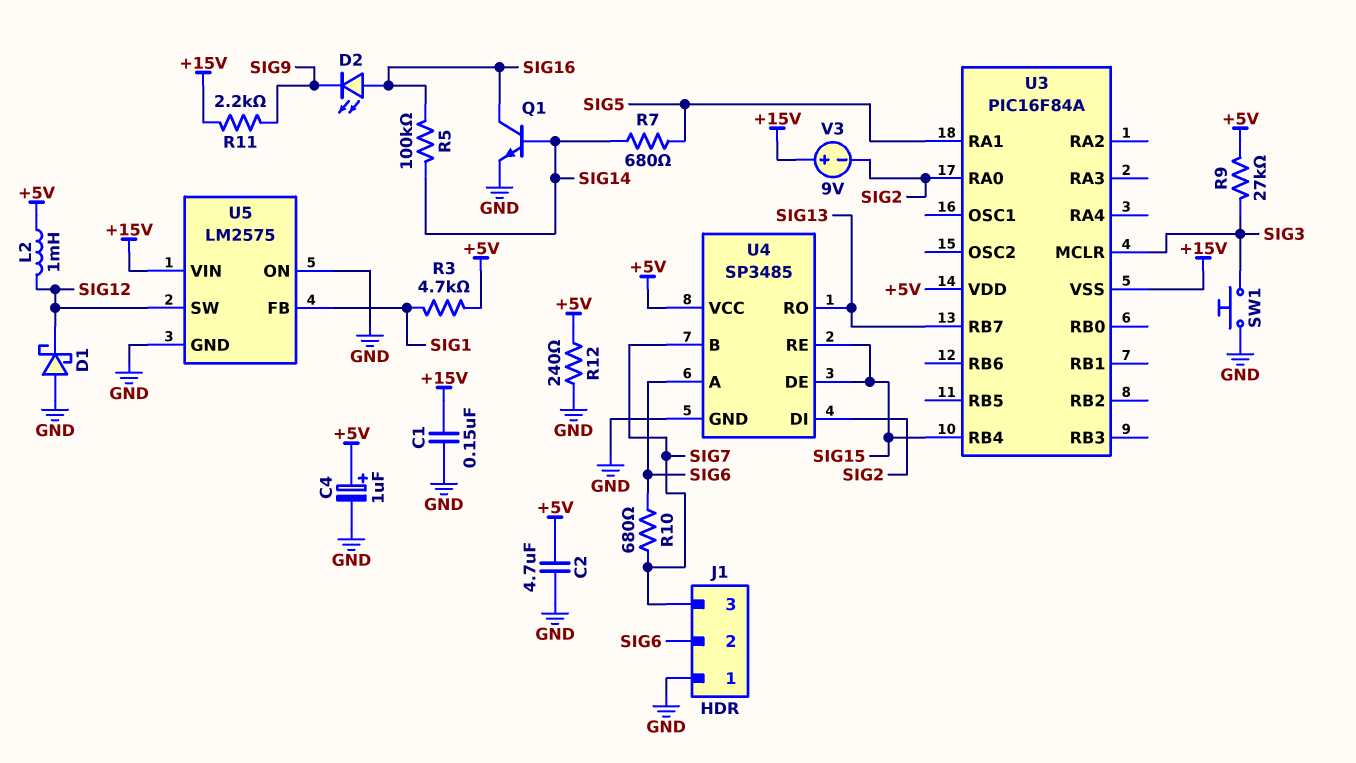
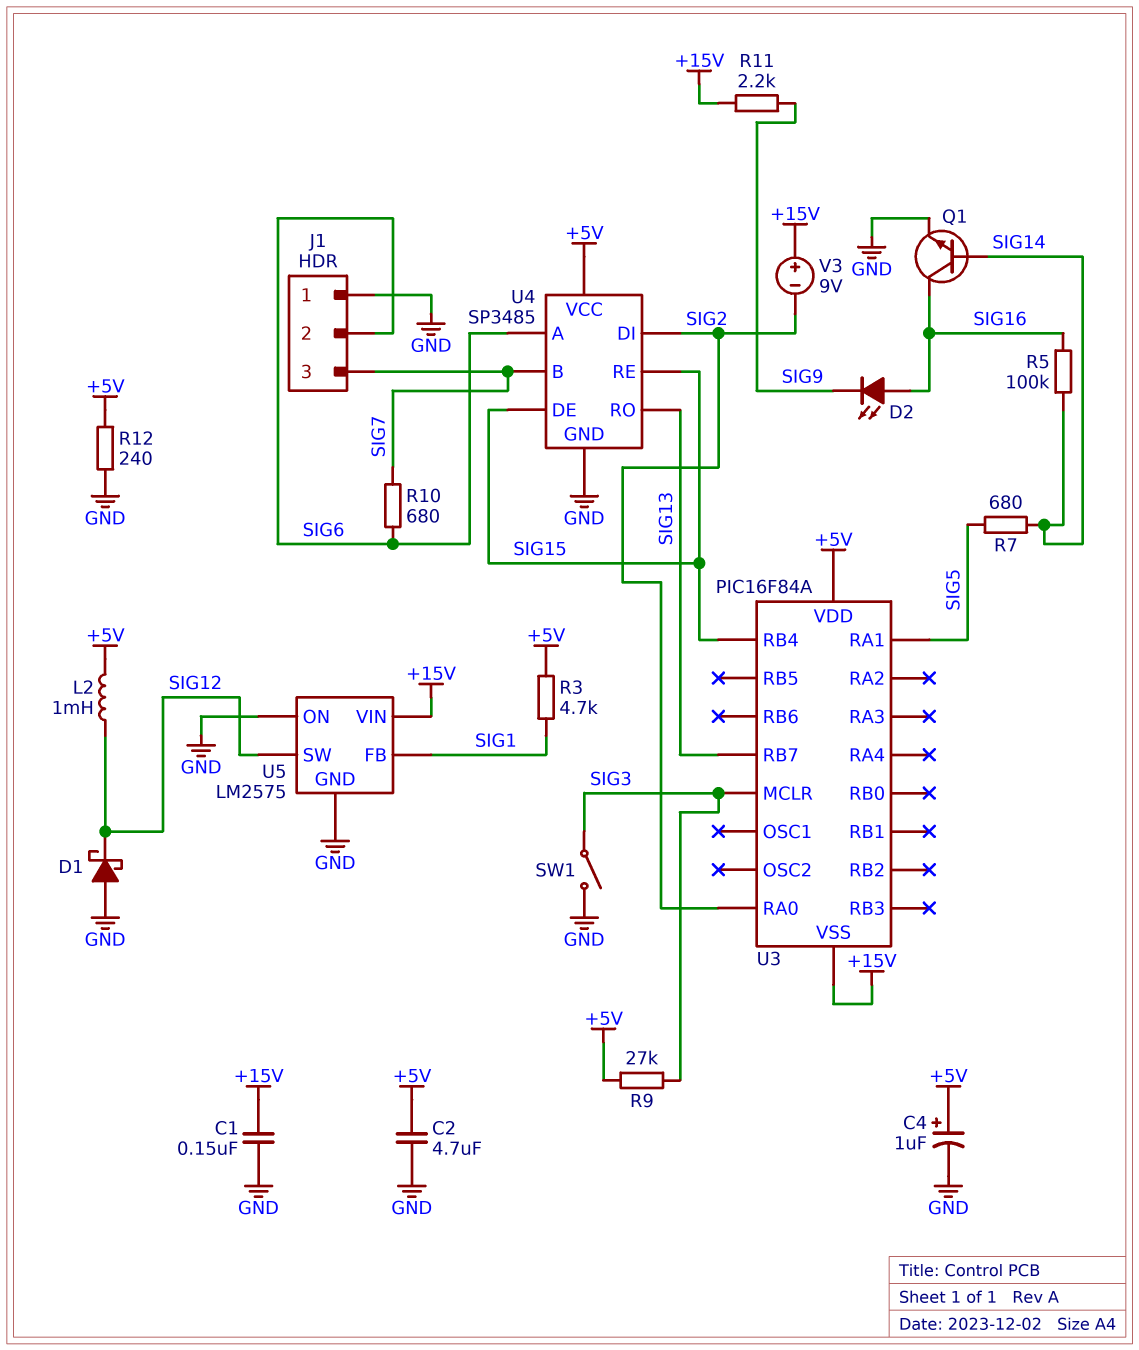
SW1: button (GND, SIG3) -> switch (GND, SIG3)

